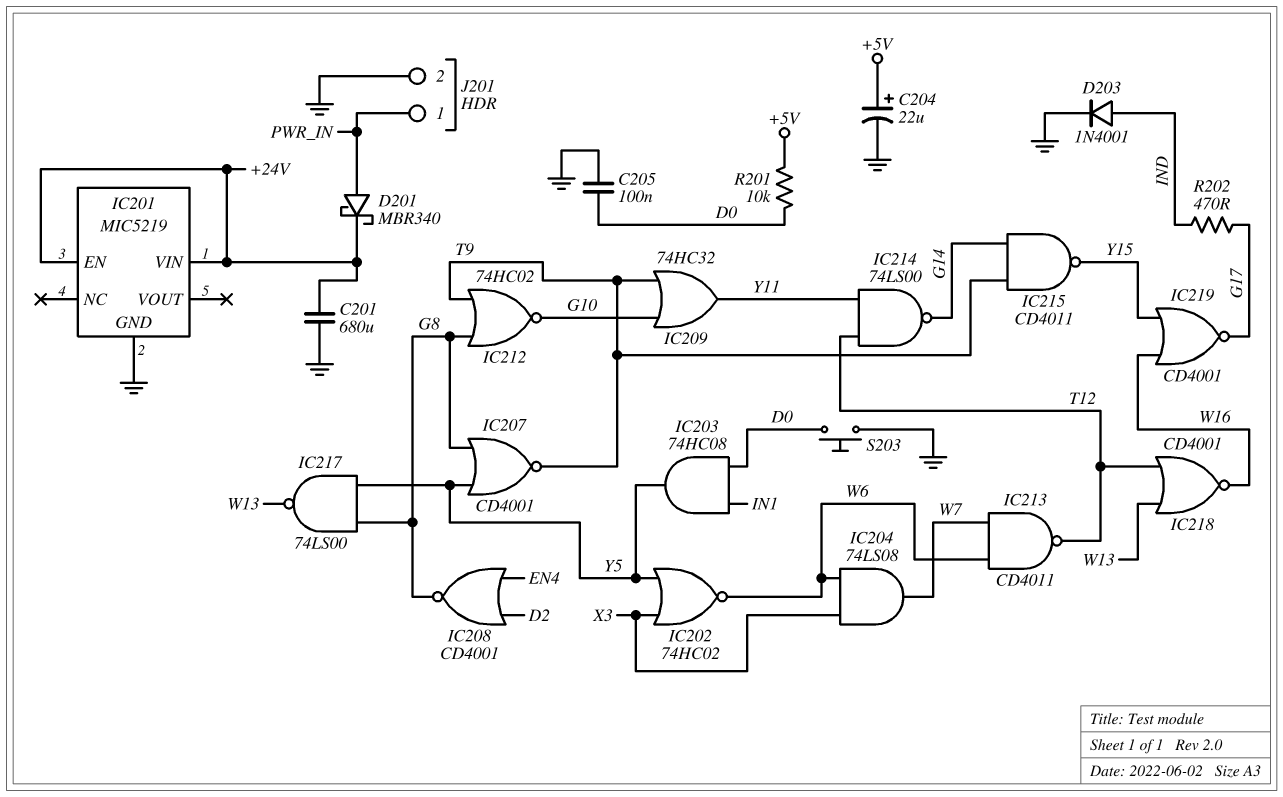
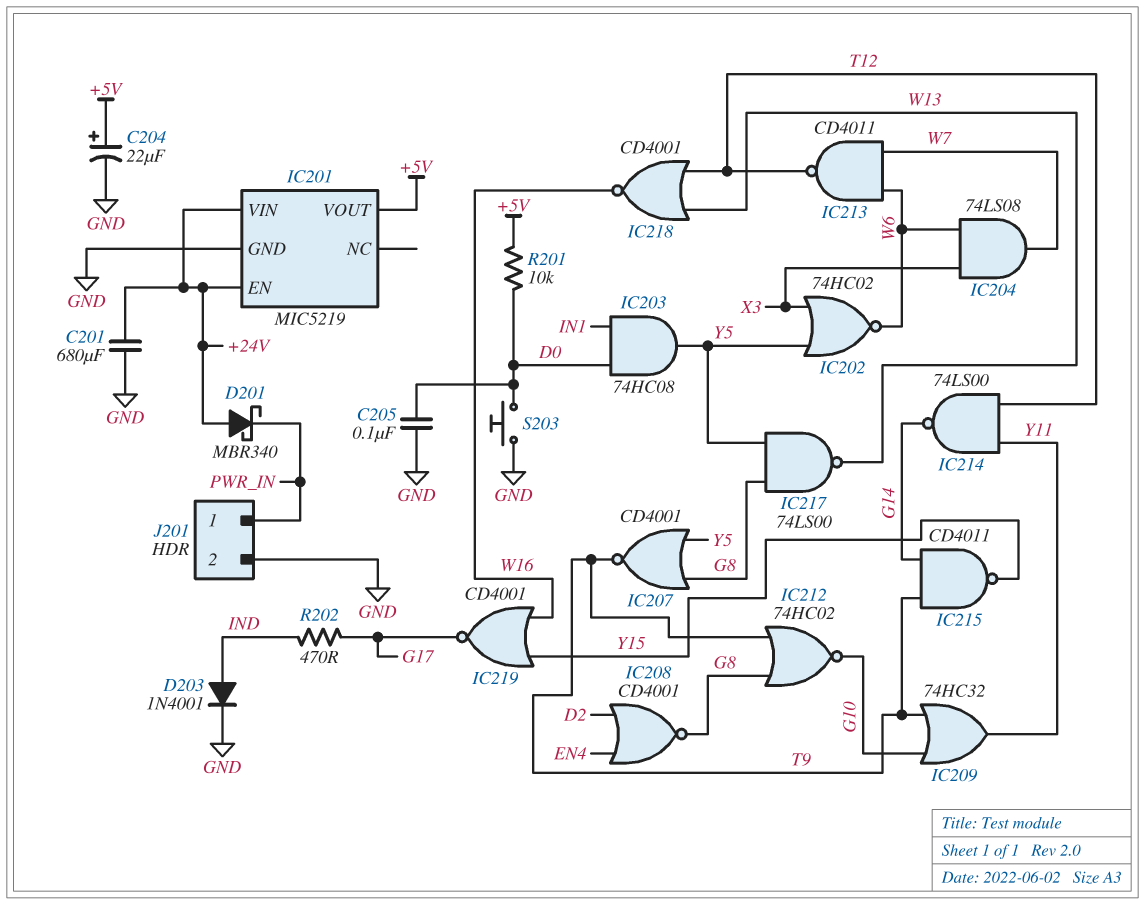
D201: schottky MBR340 (A PWR_IN, K +24V) -> schottky MBR340 (A +24V, K PWR_IN)
IC201 pin VOUT: none -> +5V

